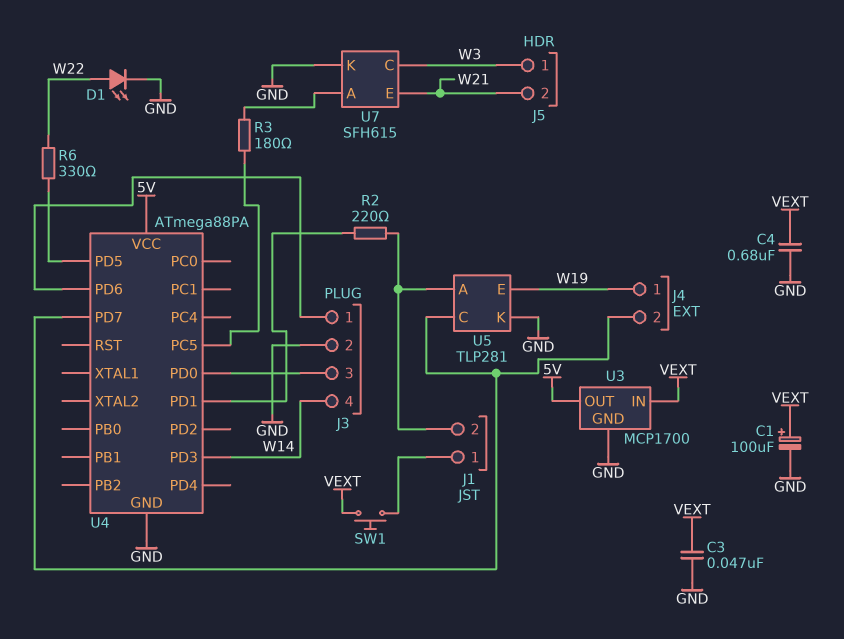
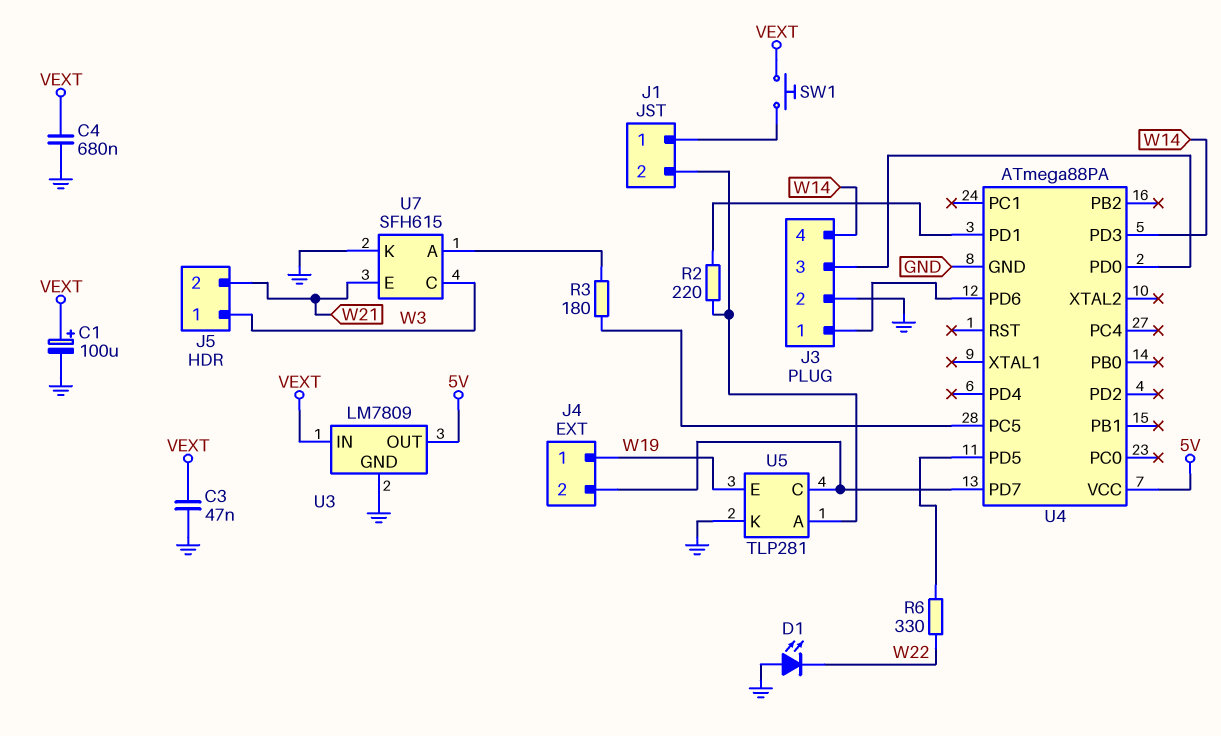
D1: LED (A W22, K GND) -> LED (A GND, K W22)
U3: MCP1700 -> LM7809

